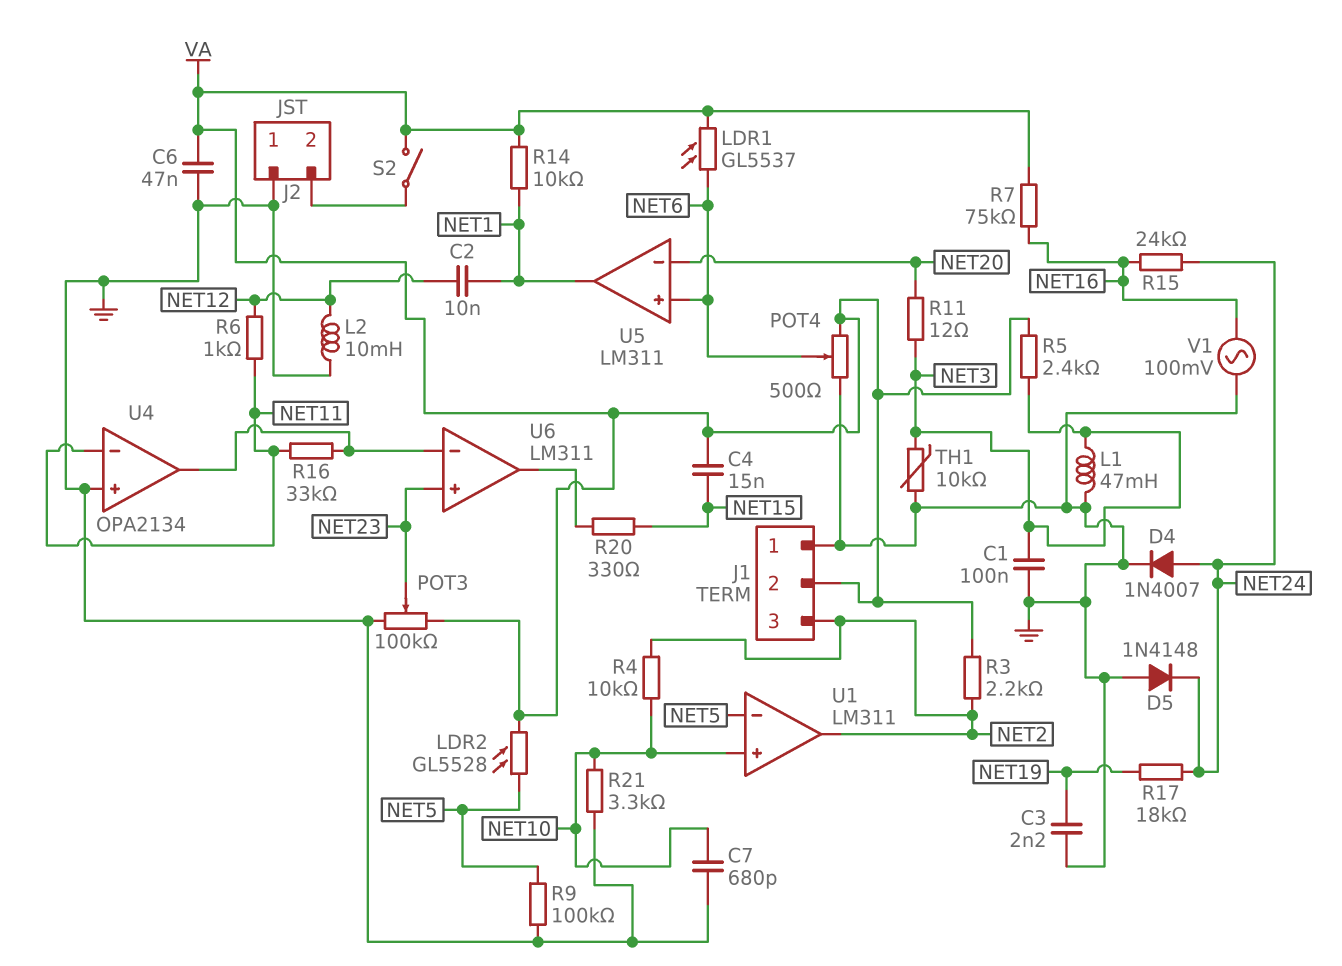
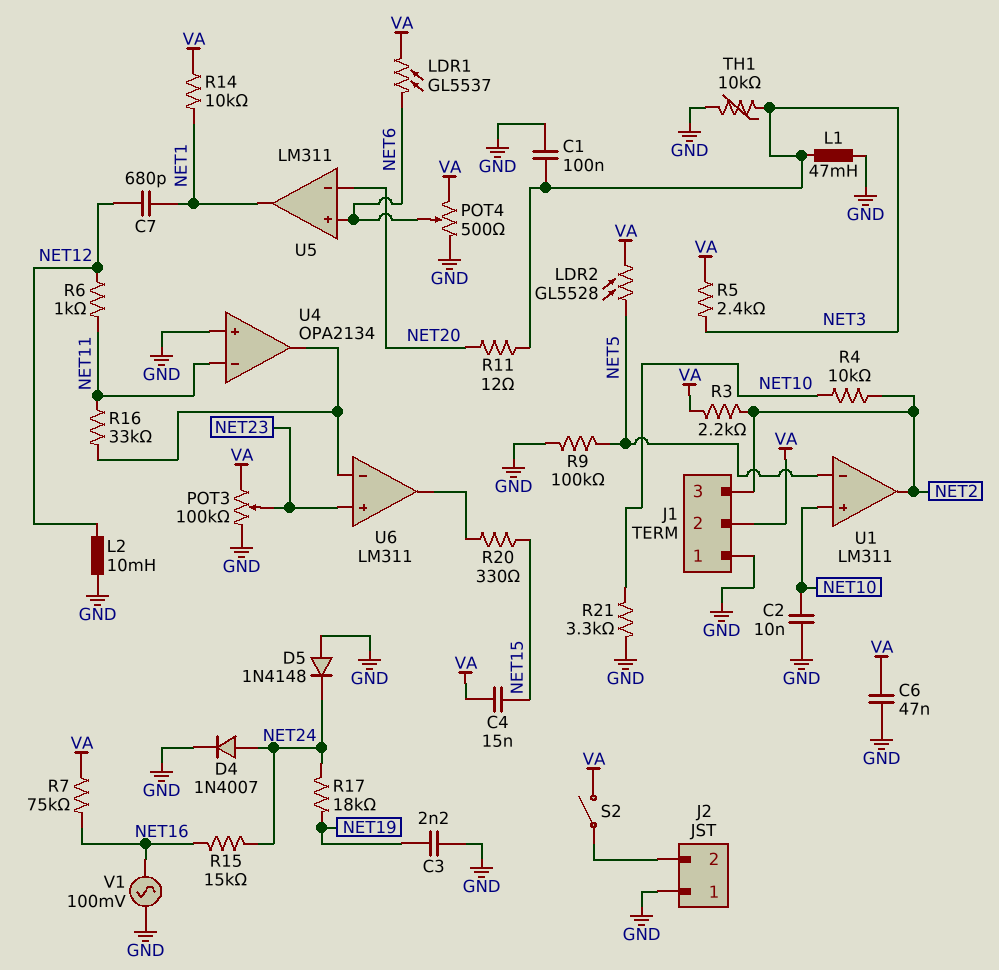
C2: 10nF (NET1, NET12) -> 10nF (GND, NET10)
C7: 680pF (GND, NET10) -> 680pF (NET1, NET12)
R15: 24k (NET16, NET24) -> 15k (NET16, NET24)

